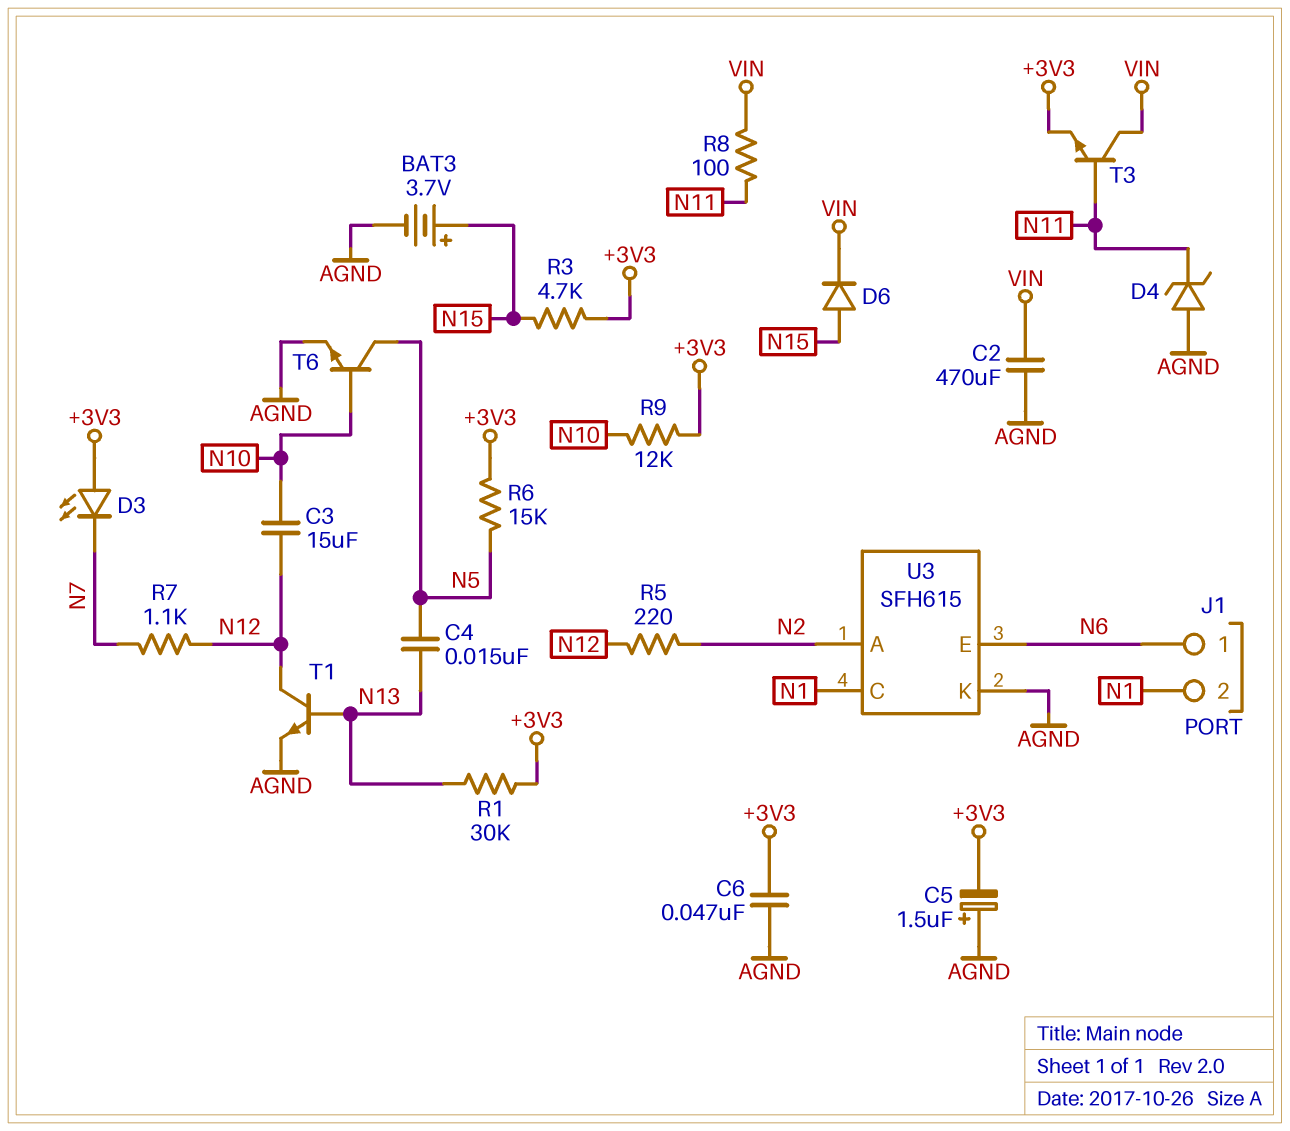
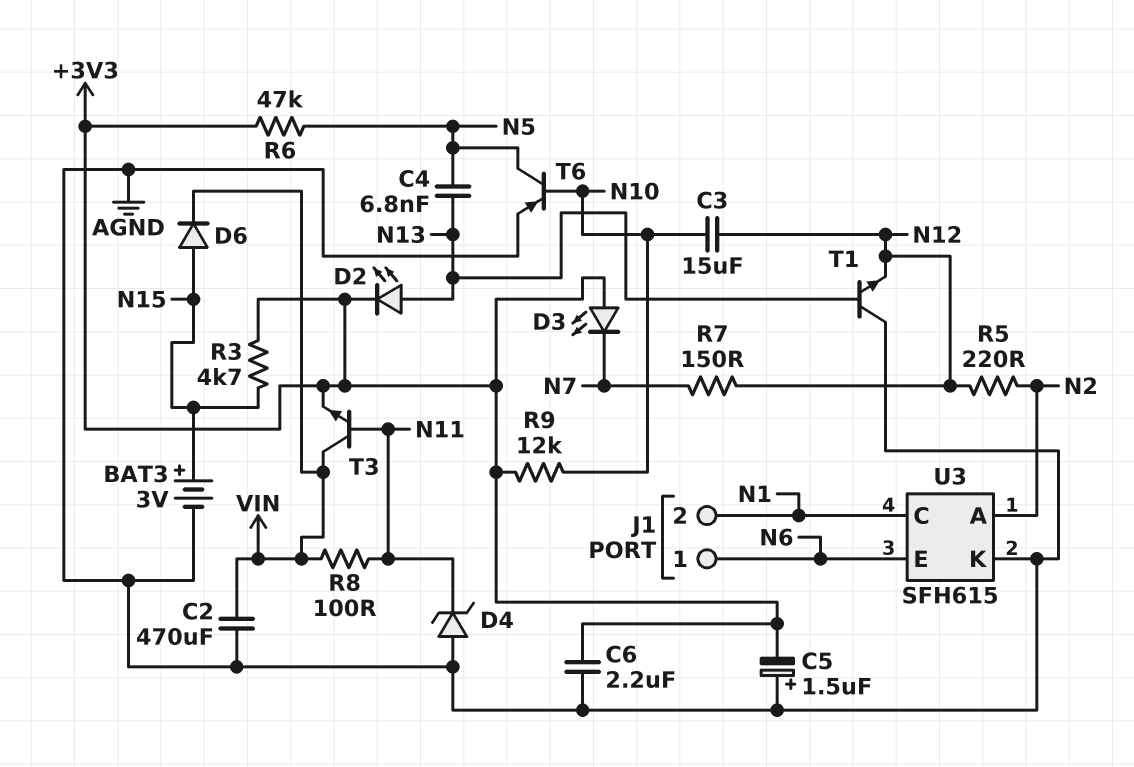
BAT3: 3.7V (plus N15, minus AGND) -> 3V (plus N15, minus AGND)
C4: 15nF (N5, N13) -> 6.8nF (N5, N13)
C6: 47nF (+3V3, AGND) -> 2.2uF (+3V3, AGND)
D2: none -> LED (A N13, K +3V3)
R1: 30k (+3V3, N13) -> none
R6: 15k (+3V3, N5) -> 47k (+3V3, N5)
R7: 1.1k (N7, N12) -> 150 (N7, N12)
T1: NPN (B N13, C N12, E AGND) -> NPN (B N13, C AGND, E N12)
T6: NPN (B N10, C N5, E AGND) -> PNP (B N10, C N5, E AGND)

